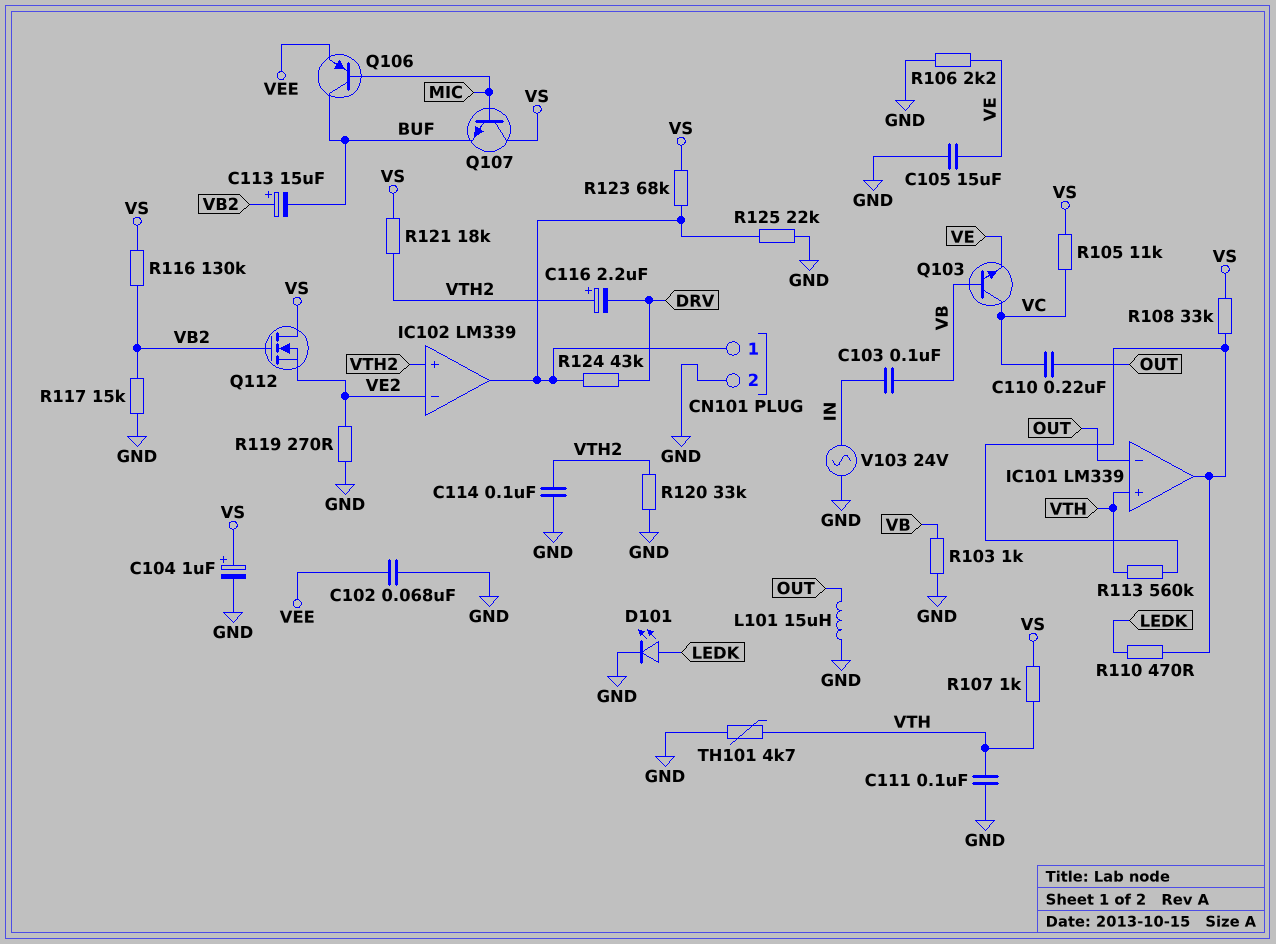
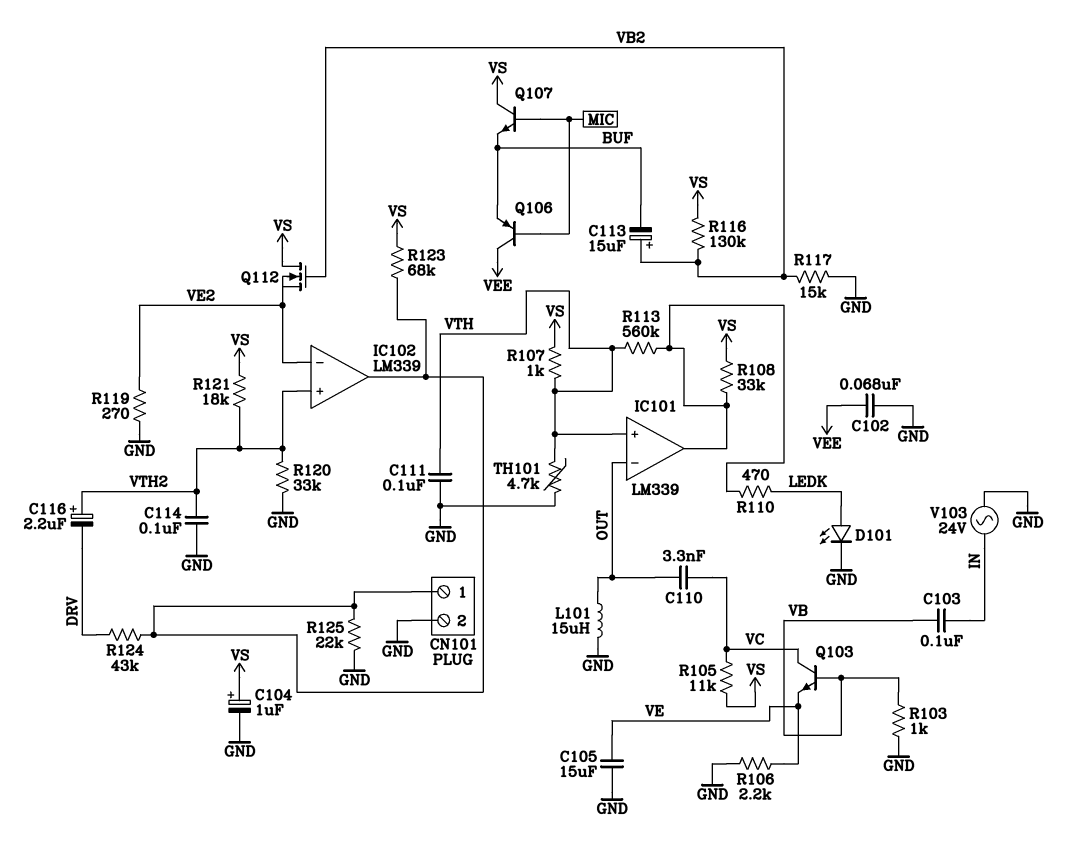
C110: 220nF (OUT, VC) -> 3.3nF (OUT, VC)
Q106: PNP (B MIC, C BUF, E VEE) -> PNP (B MIC, C VEE, E BUF)

